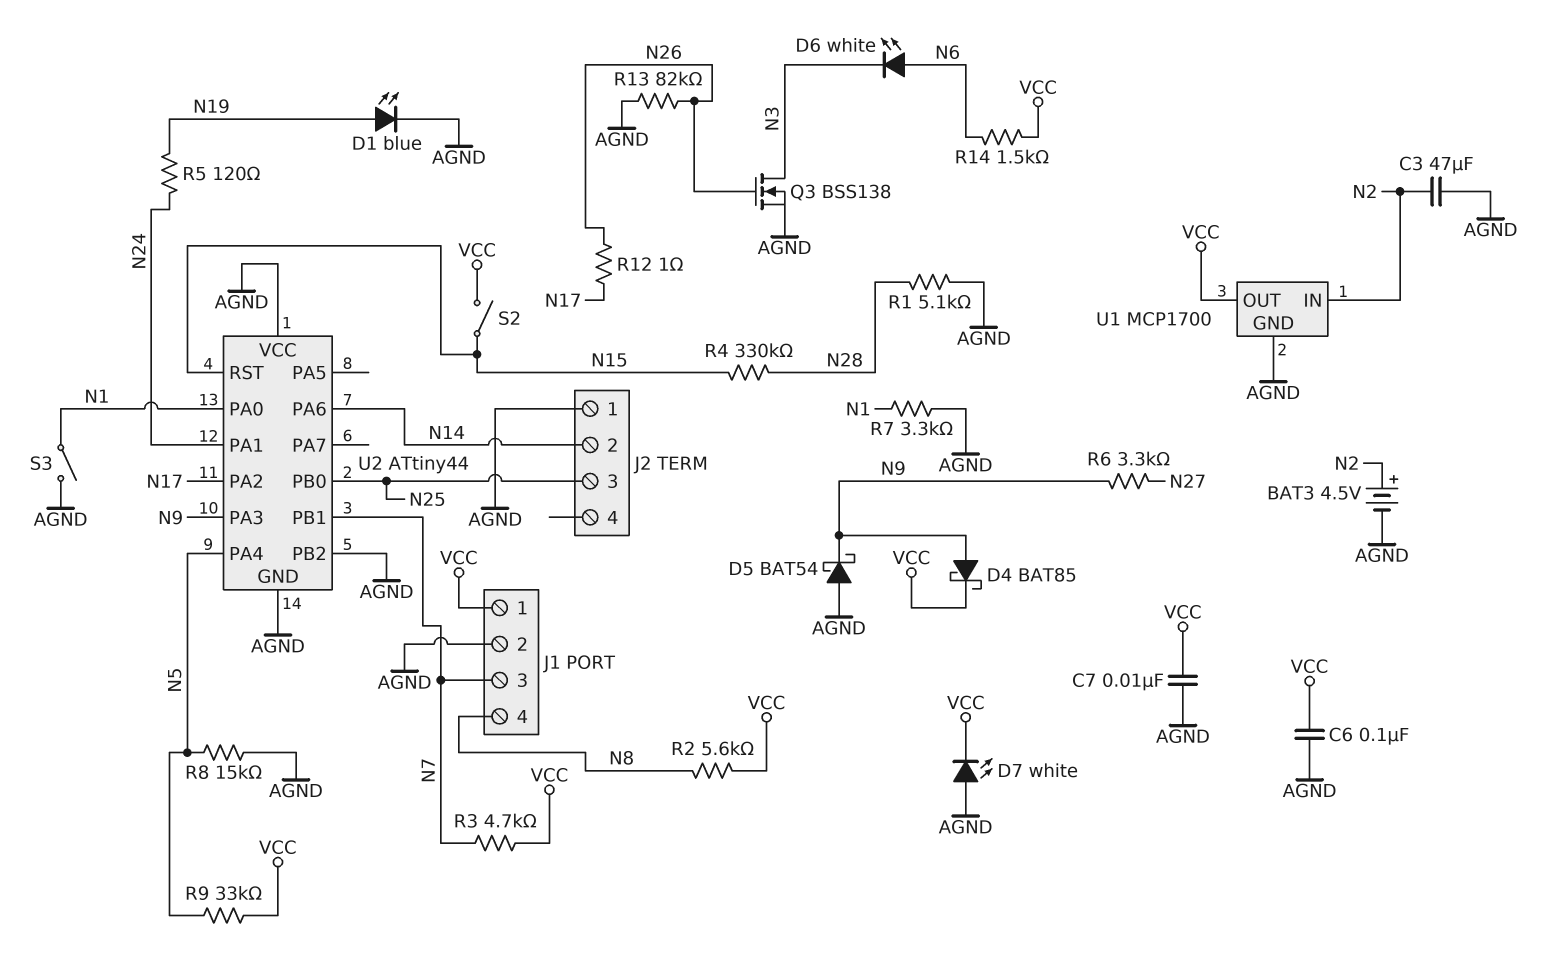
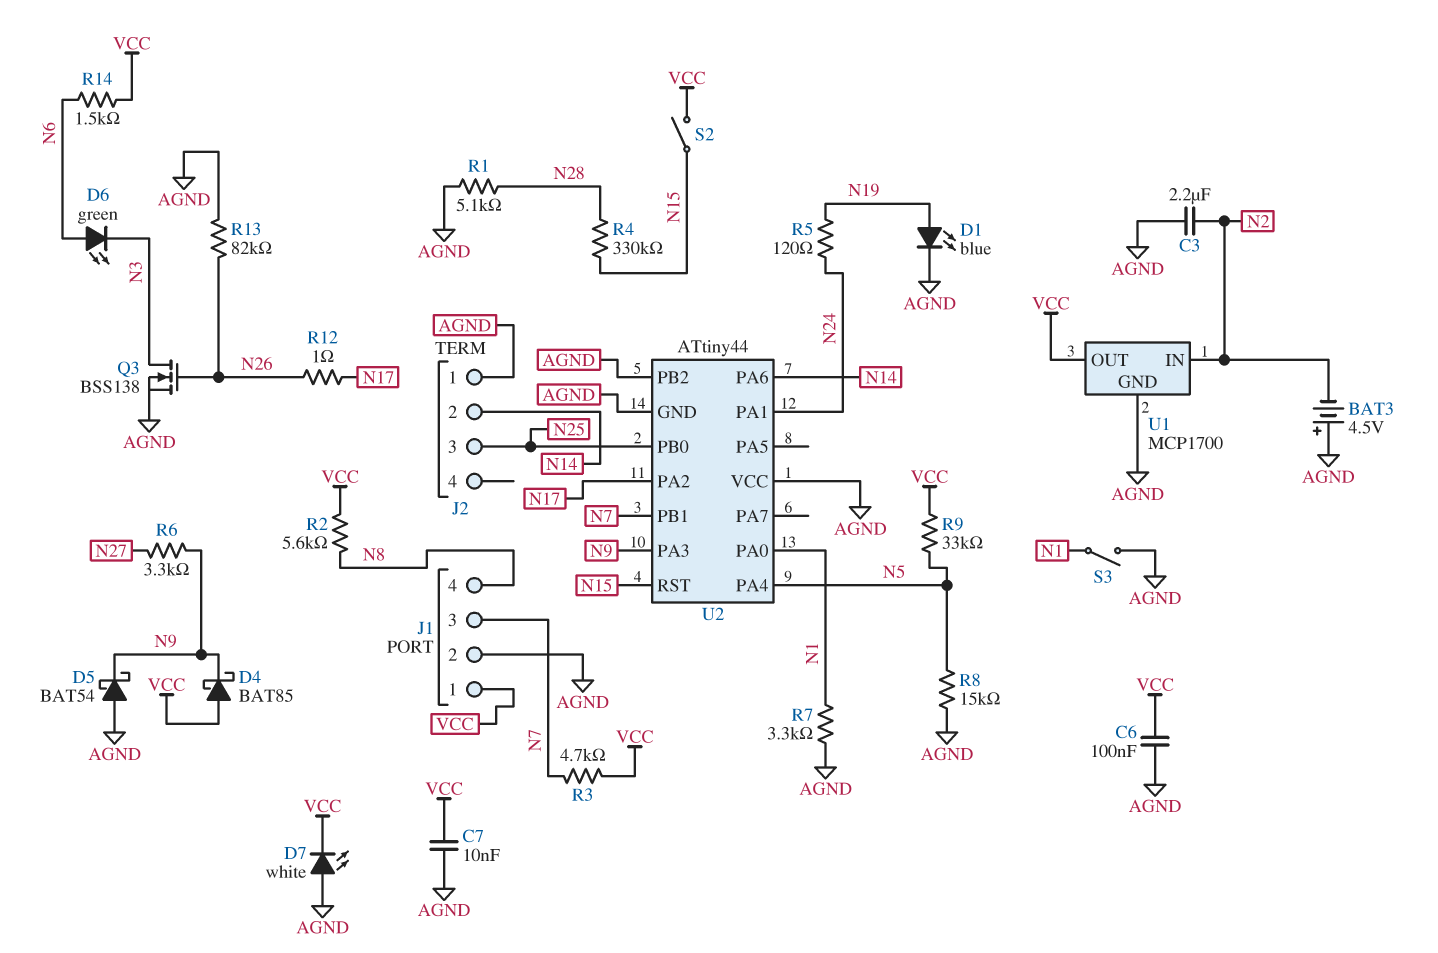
BAT3: 4.5V (plus N2, minus AGND) -> 4.5V (plus AGND, minus N2)
C3: 47uF (AGND, N2) -> 2.2uF (AGND, N2)
D4: schottky BAT85 (A N9, K VCC) -> schottky BAT85 (A VCC, K N9)
D6: LED white (A N6, K N3) -> LED green (A N6, K N3)

